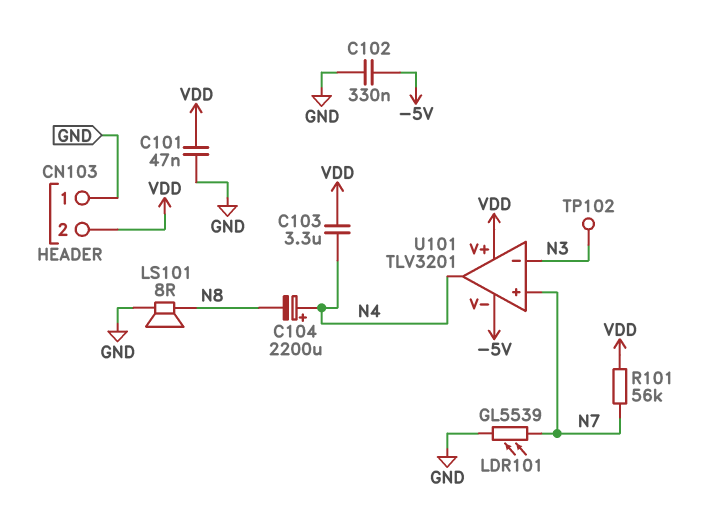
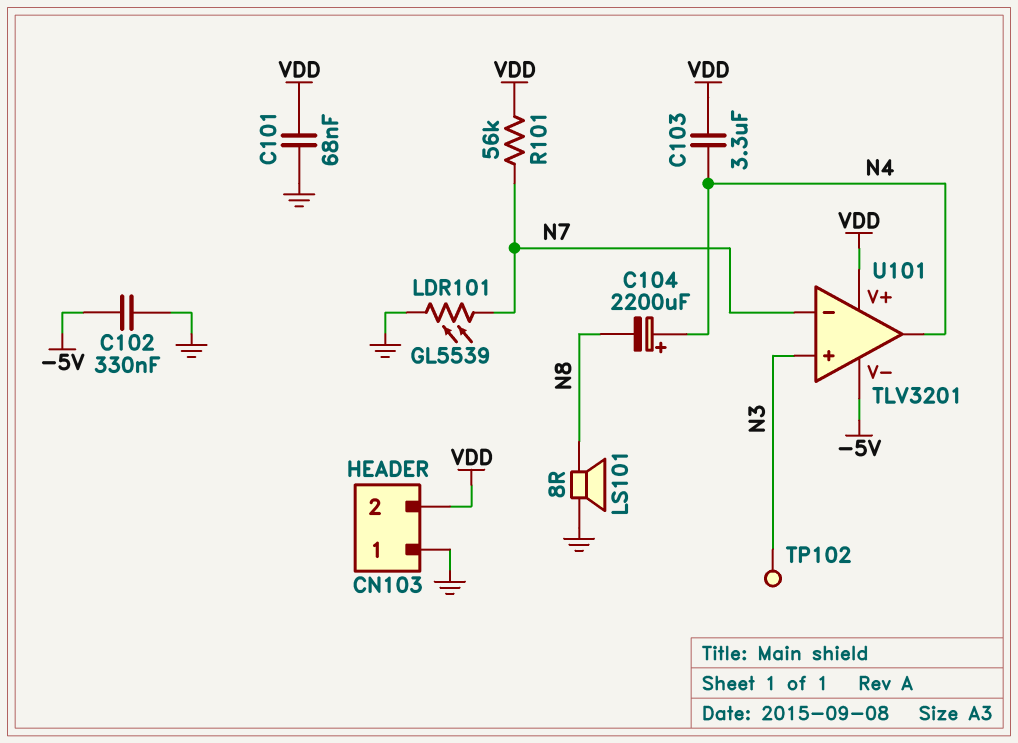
C101: 47nF (GND, VDD) -> 68nF (GND, VDD)
U101 pin in+: N7 -> N3
U101 pin in-: N3 -> N7

